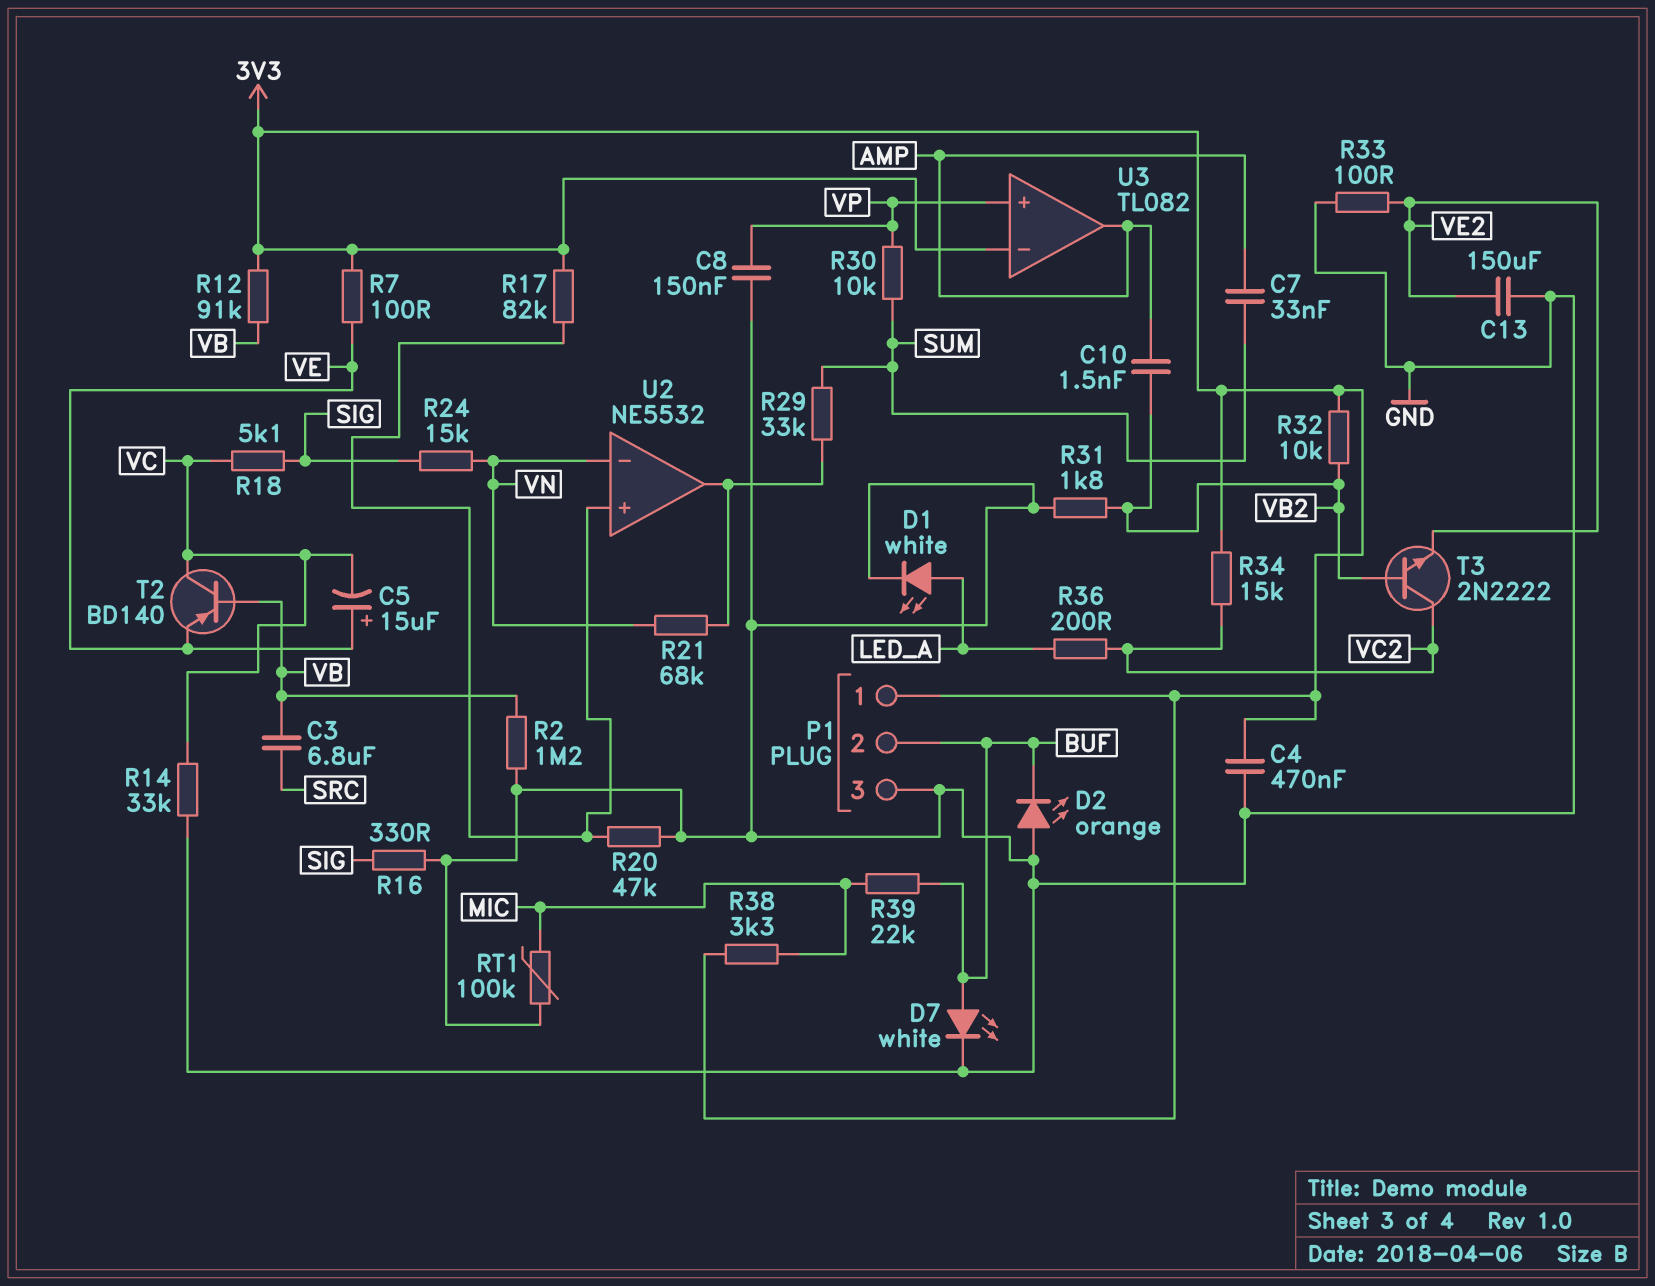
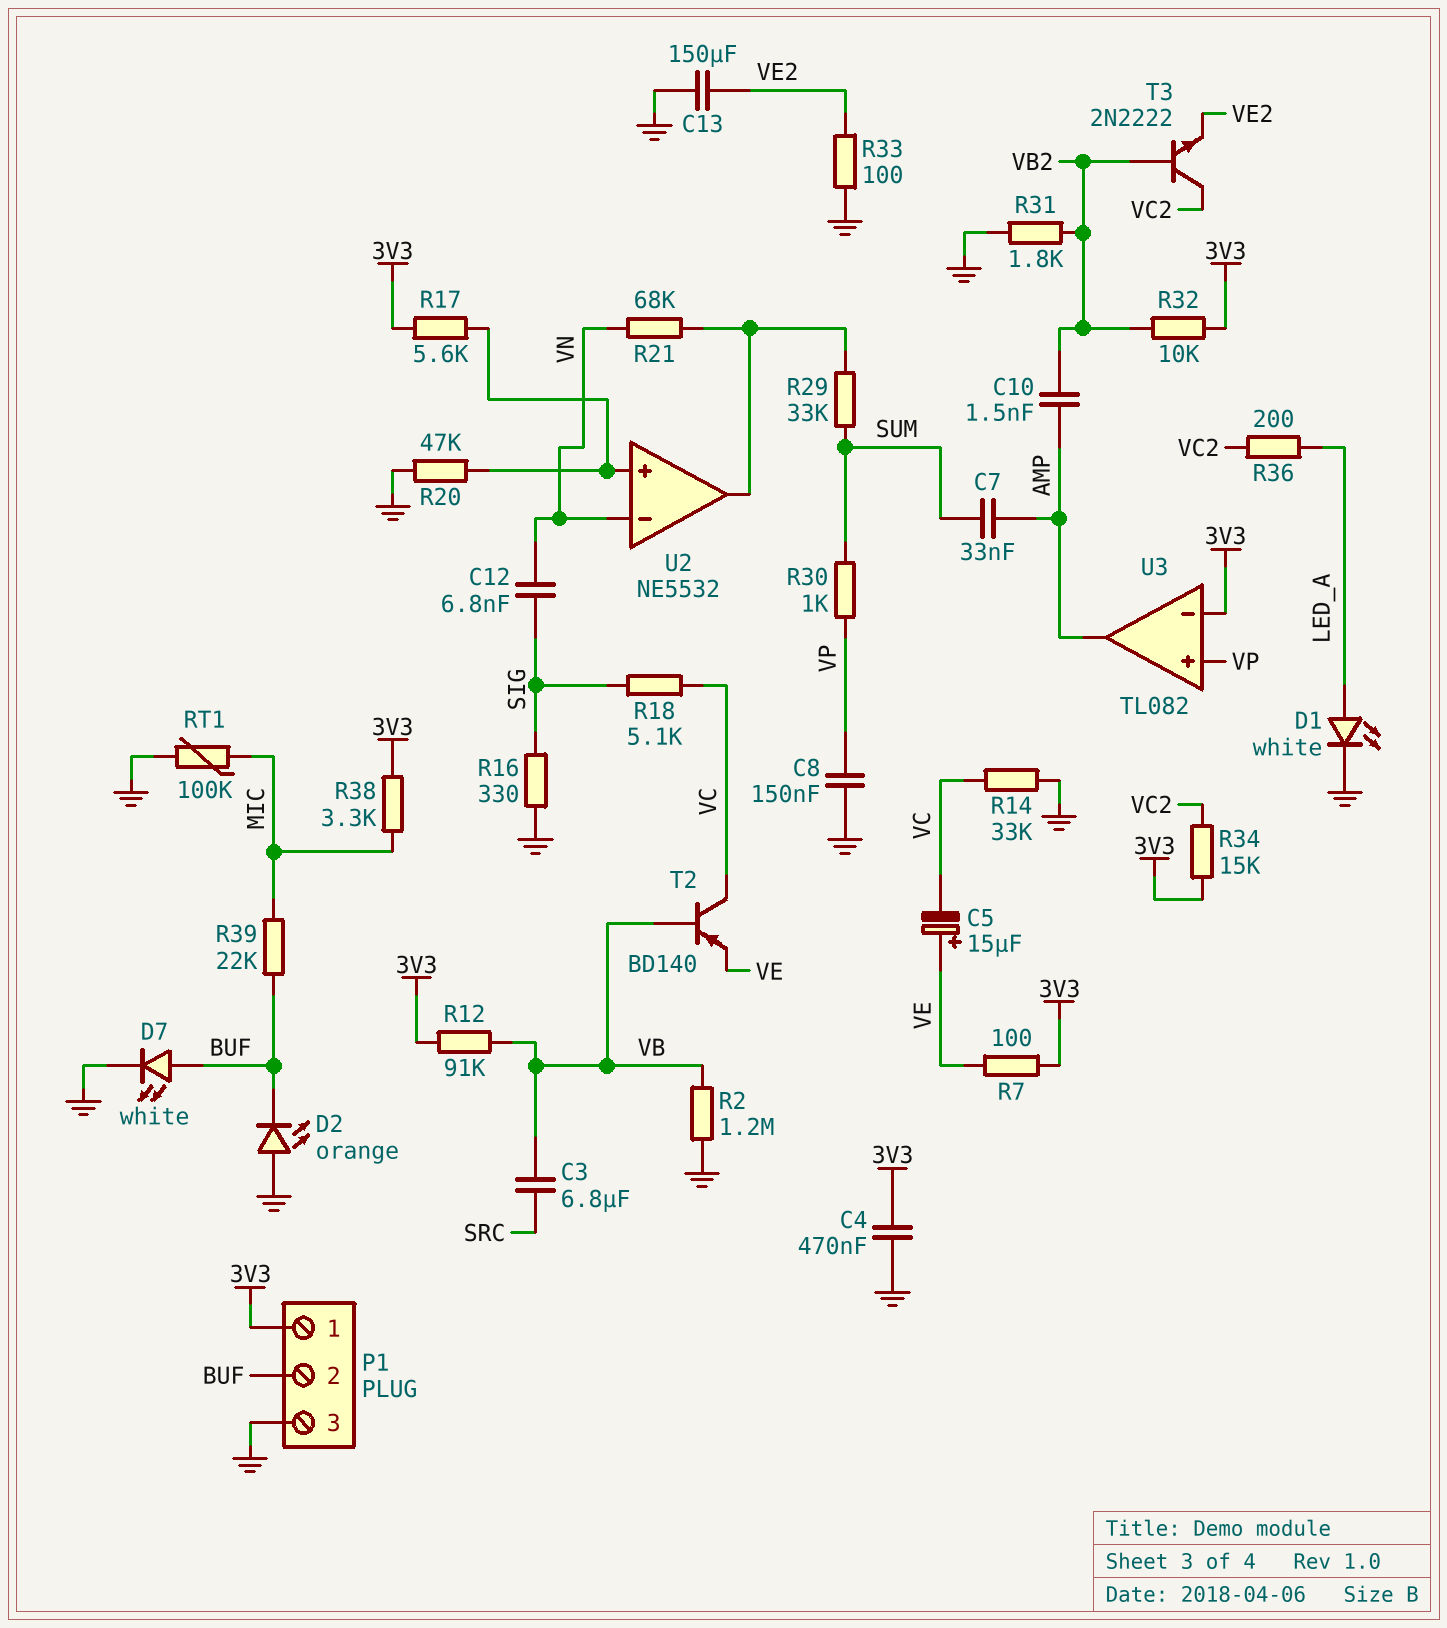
C12: none -> 6.8nF (SIG, VN)
R17: 82k (3V3, U2/in+) -> 5.6k (3V3, U2/in+)
R24: 15k (SIG, VN) -> none
R30: 10k (SUM, VP) -> 1k (SUM, VP)

